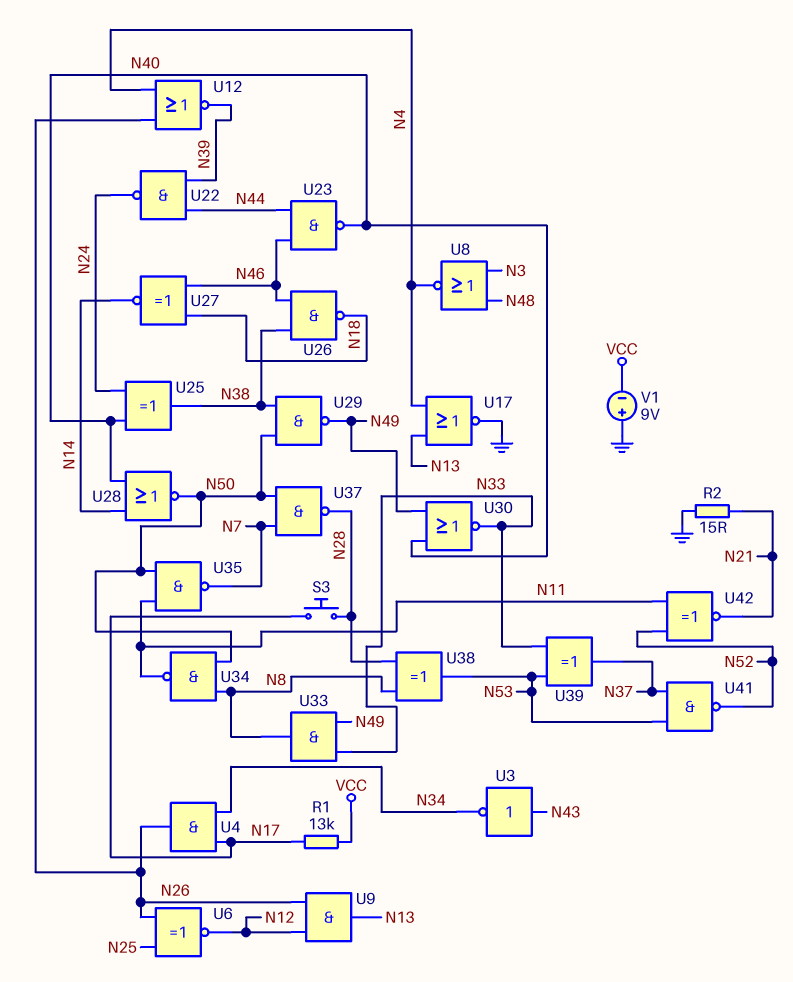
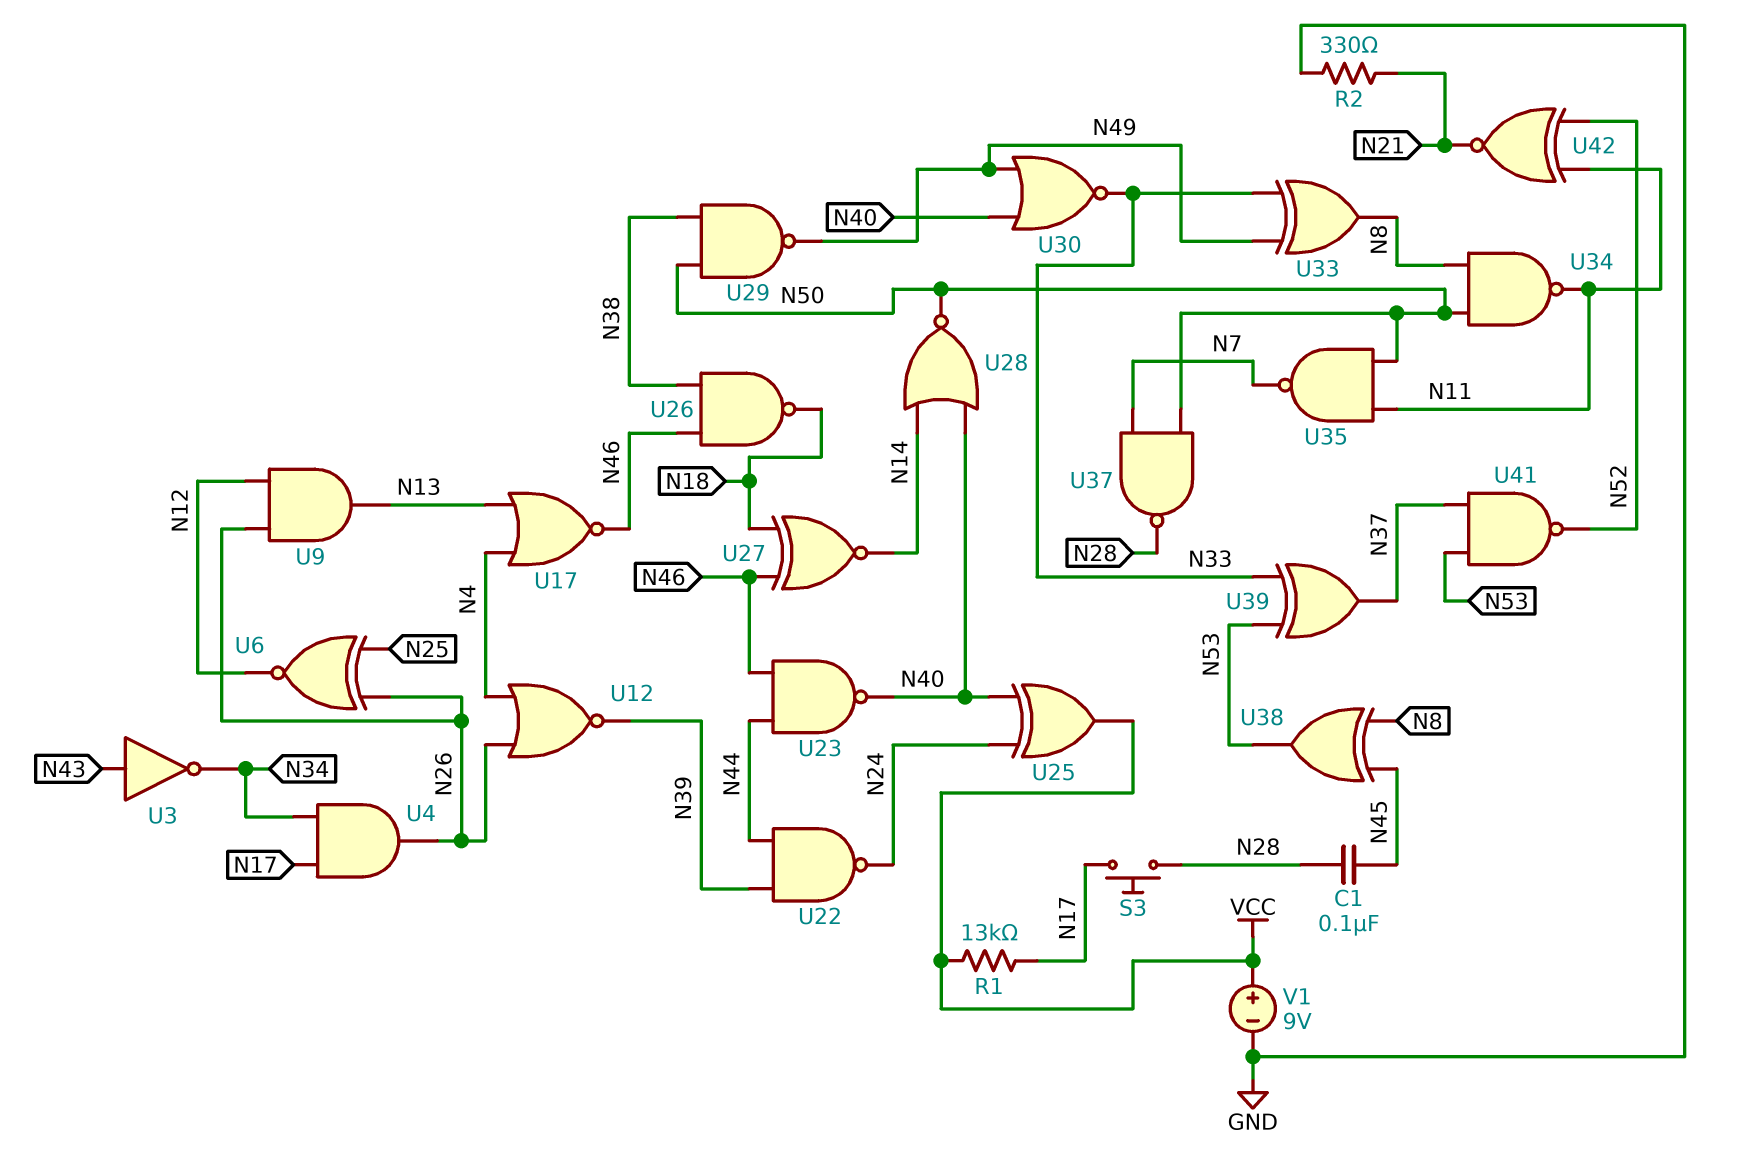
C1: none -> 100nF (N28, N45)
R2: 15 (GND, N21) -> 330 (GND, N21)
U8: NOR (in N3, in N48, out N4) -> none
U17: NOR (in N4, in N13, out GND) -> NOR (in N4, in N13, out N46)
U25: XOR (in N24, in N40, out N38) -> XOR (in N24, in N40, out VCC)
U33: AND (in N33, in N49, out N8) -> XOR (in N33, in N49, out N8)
U38: XOR (in N8, in N28, out N53) -> XOR (in N8, in N45, out N53)
V1: 9V (plus GND, minus VCC) -> 9V (plus VCC, minus GND)

